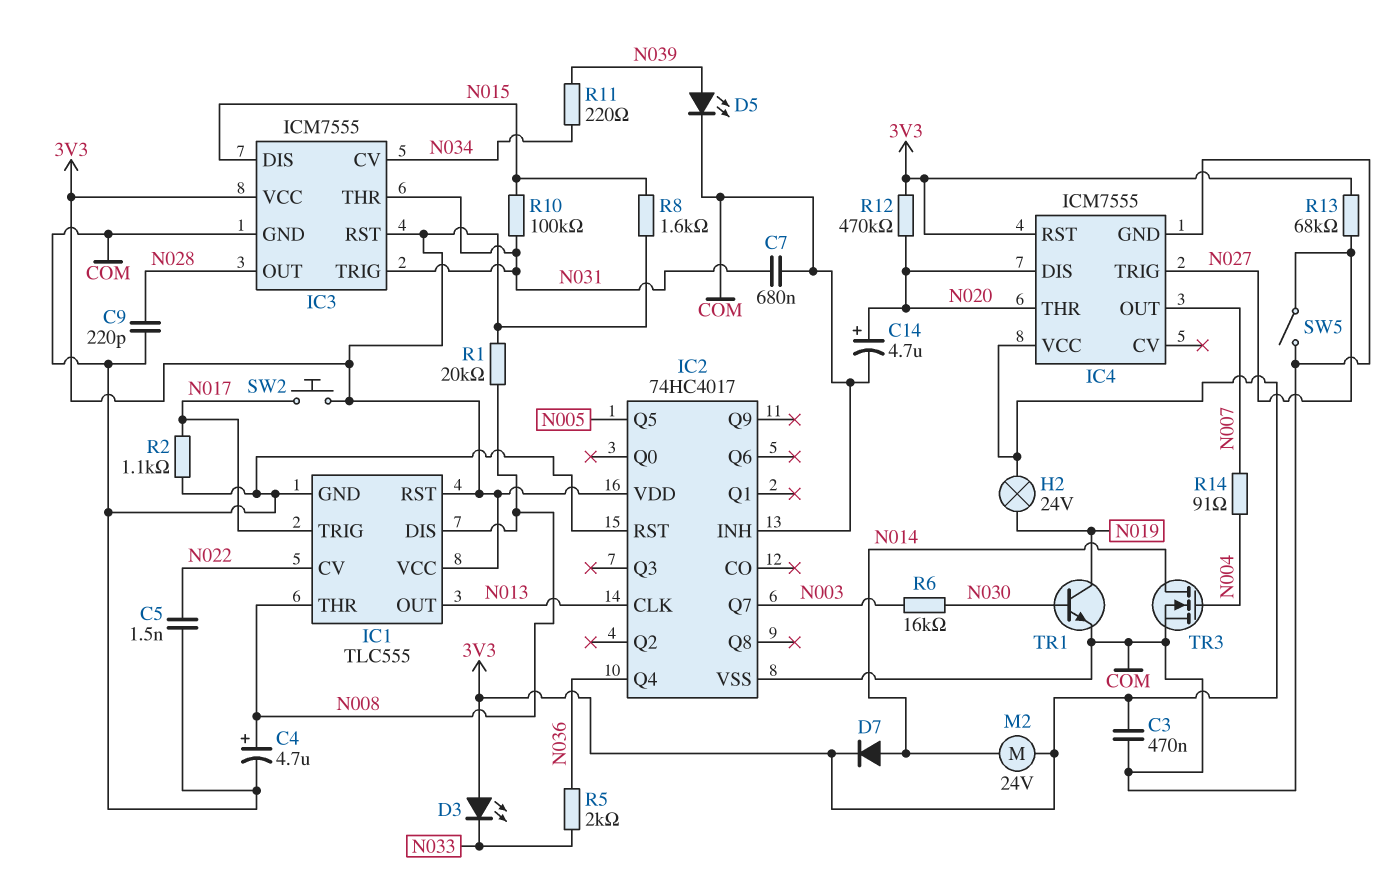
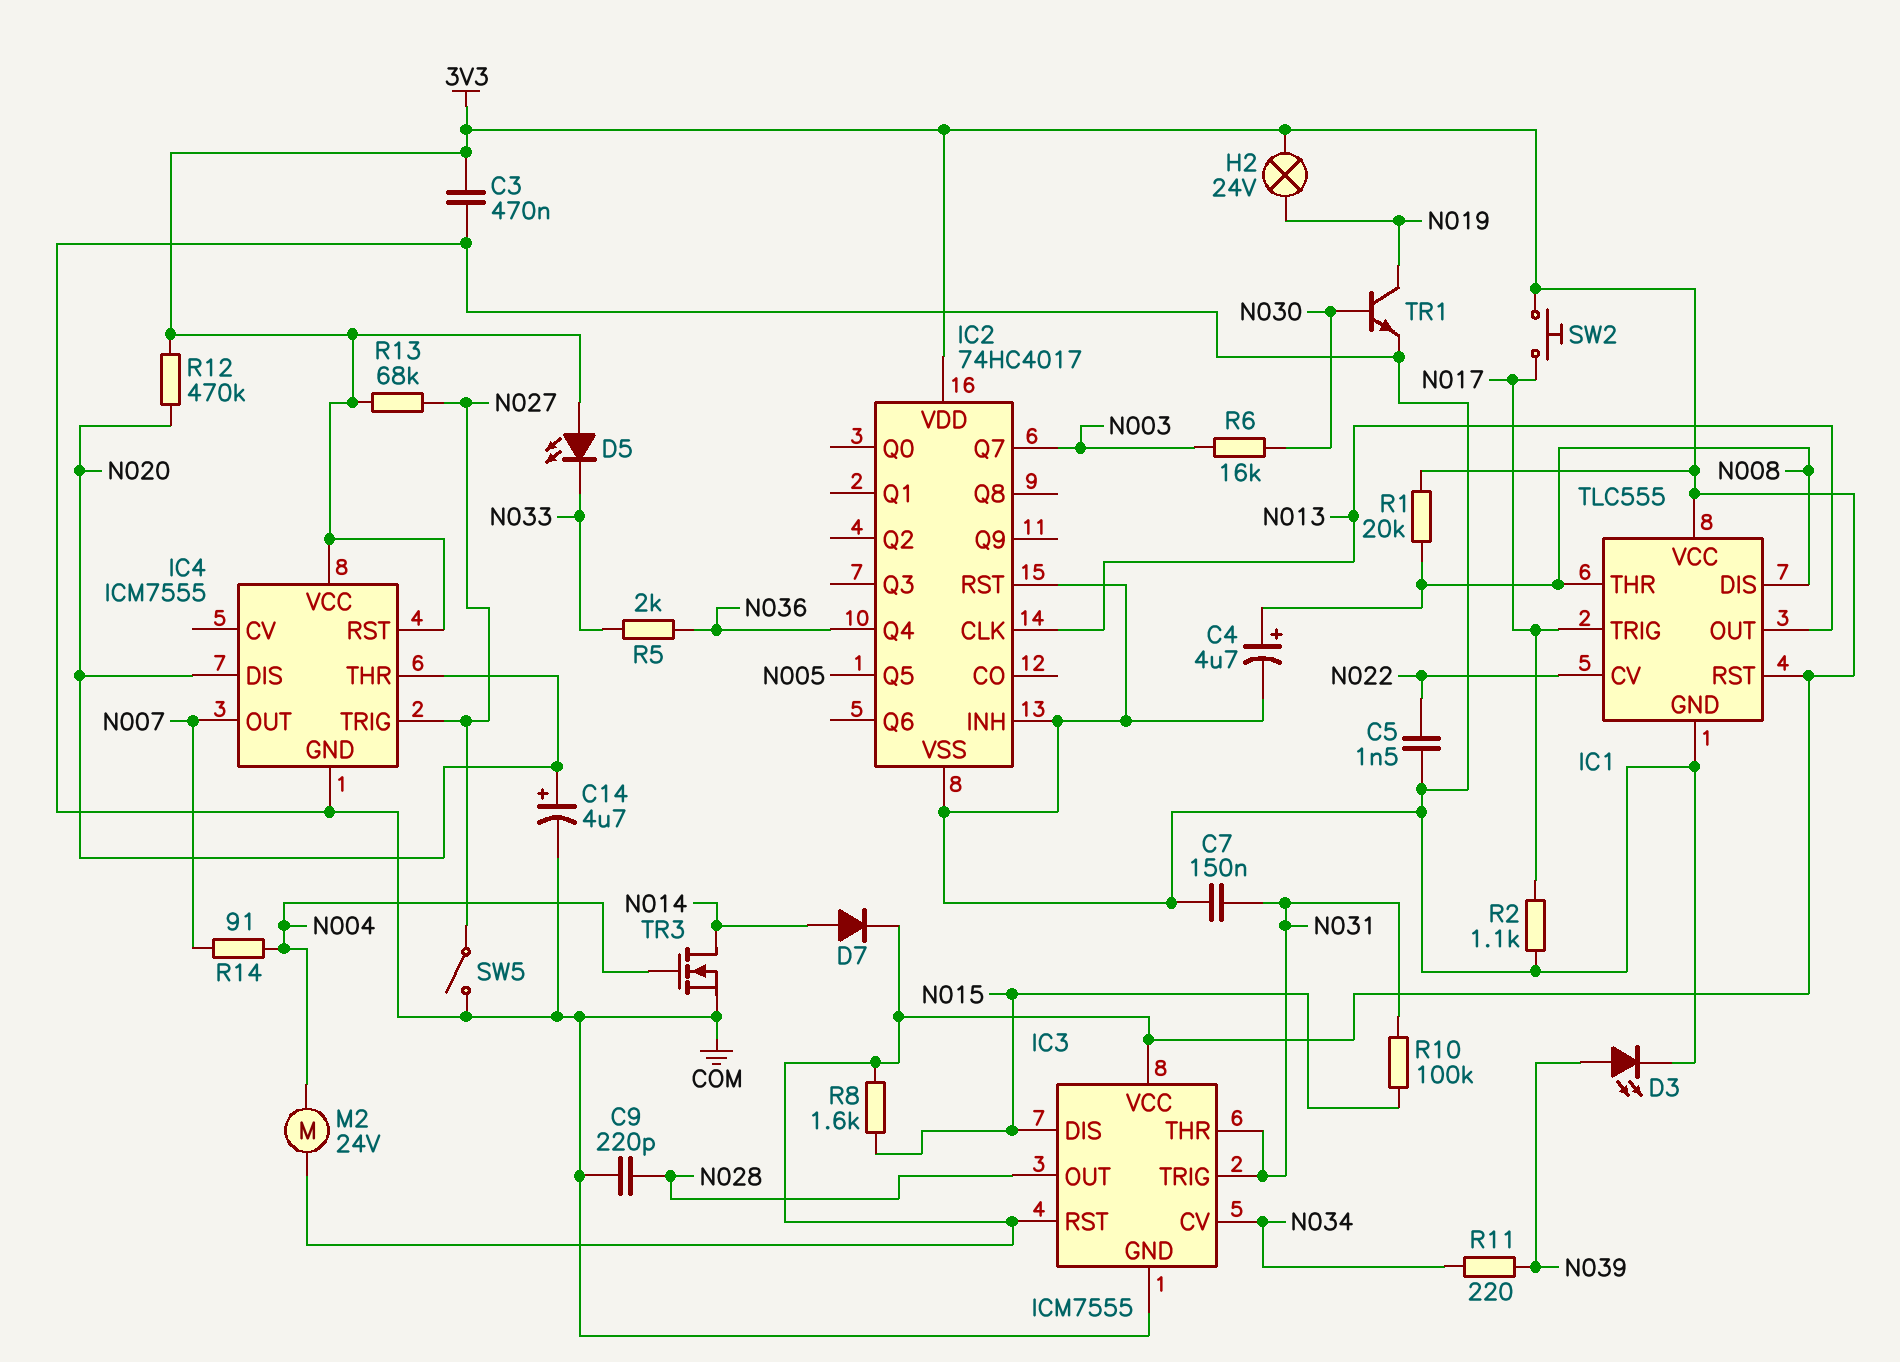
C7: 680nF (COM, N031) -> 150nF (COM, N031)
D3: LED (A 3V3, K N033) -> LED (A N039, K COM)
D5: LED (A N039, K COM) -> LED (A 3V3, K N033)
M2: motor 24V (3V3, N014) -> motor 24V (3V3, N004)

